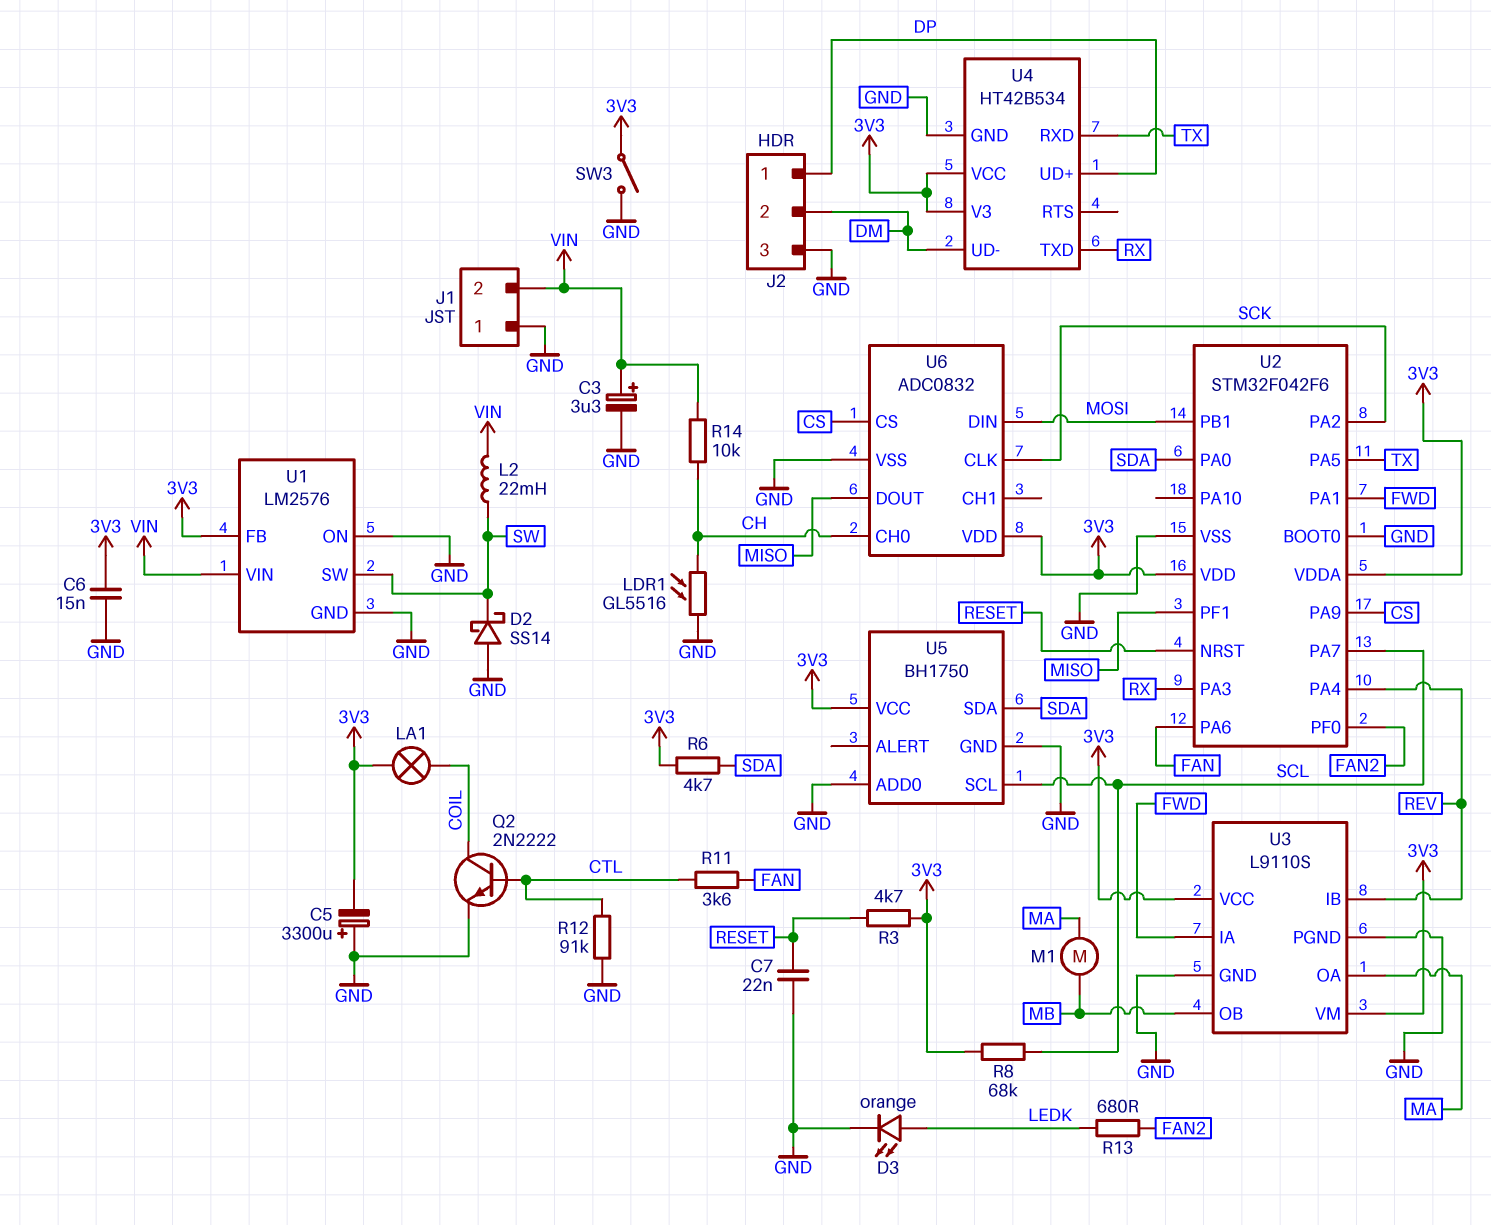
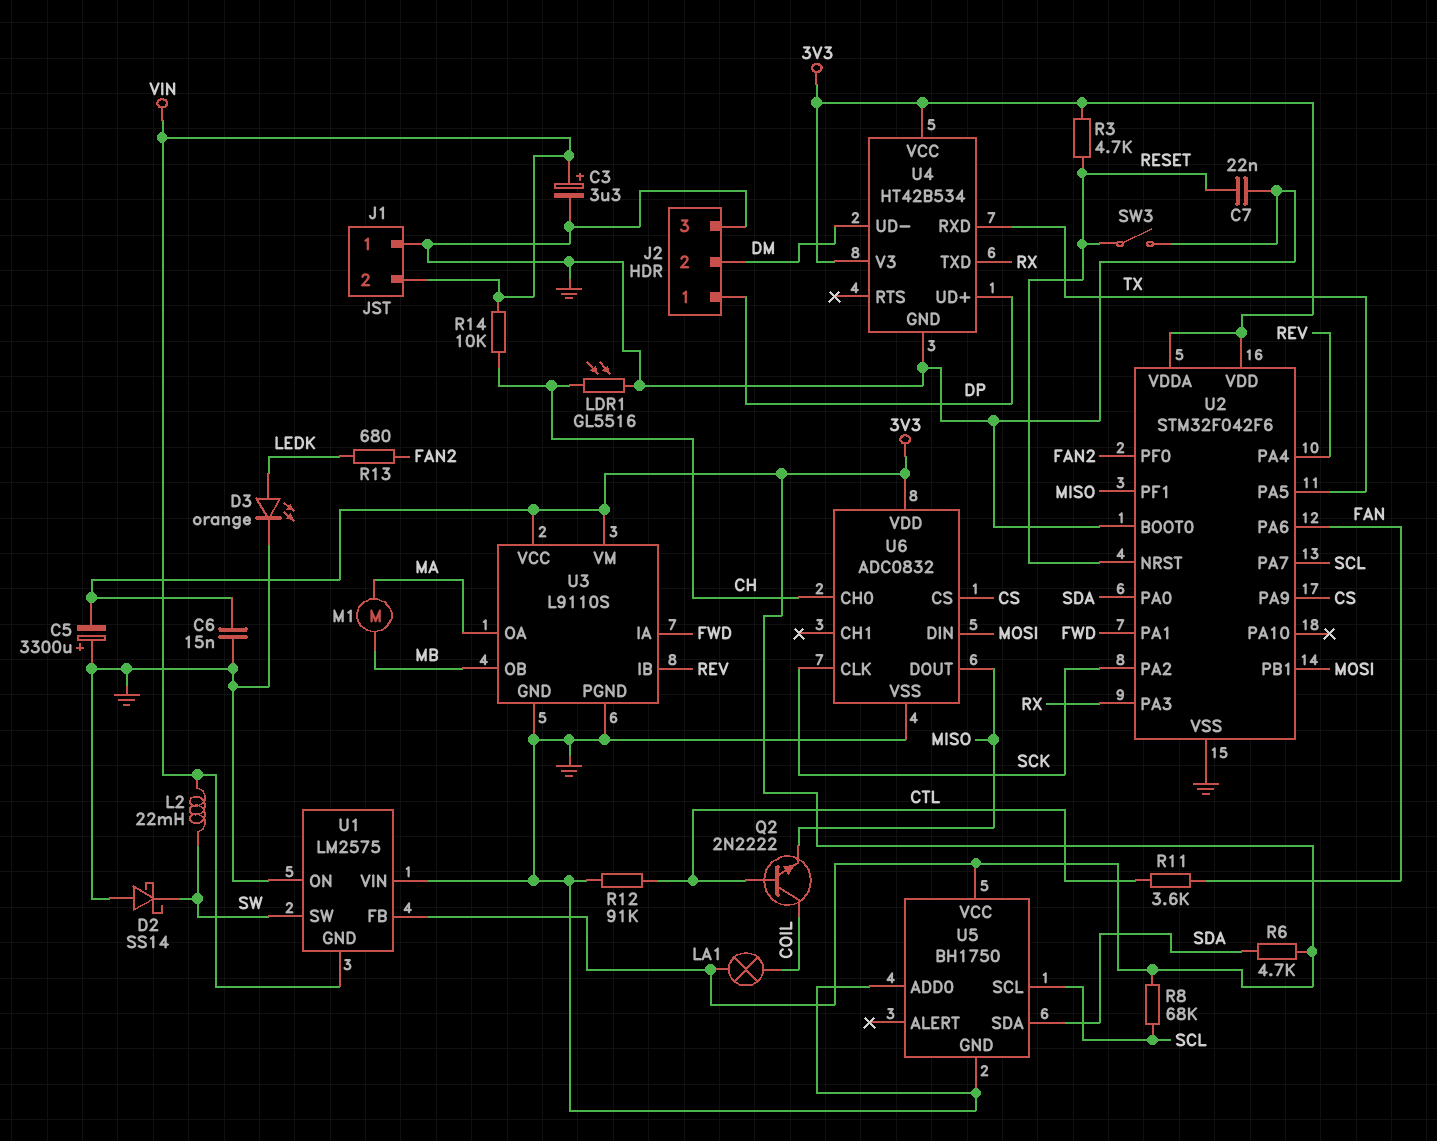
Q2: NPN 2N2222 (B CTL, C COIL, E GND) -> NPN 2N2222 (B CTL, C COIL, E MISO)
SW3: switch (3V3, GND) -> switch (GND, RESET)
U1: LM2576 -> LM2575
U1 pin GND: GND -> VIN
U1 pin VIN: VIN -> GND

